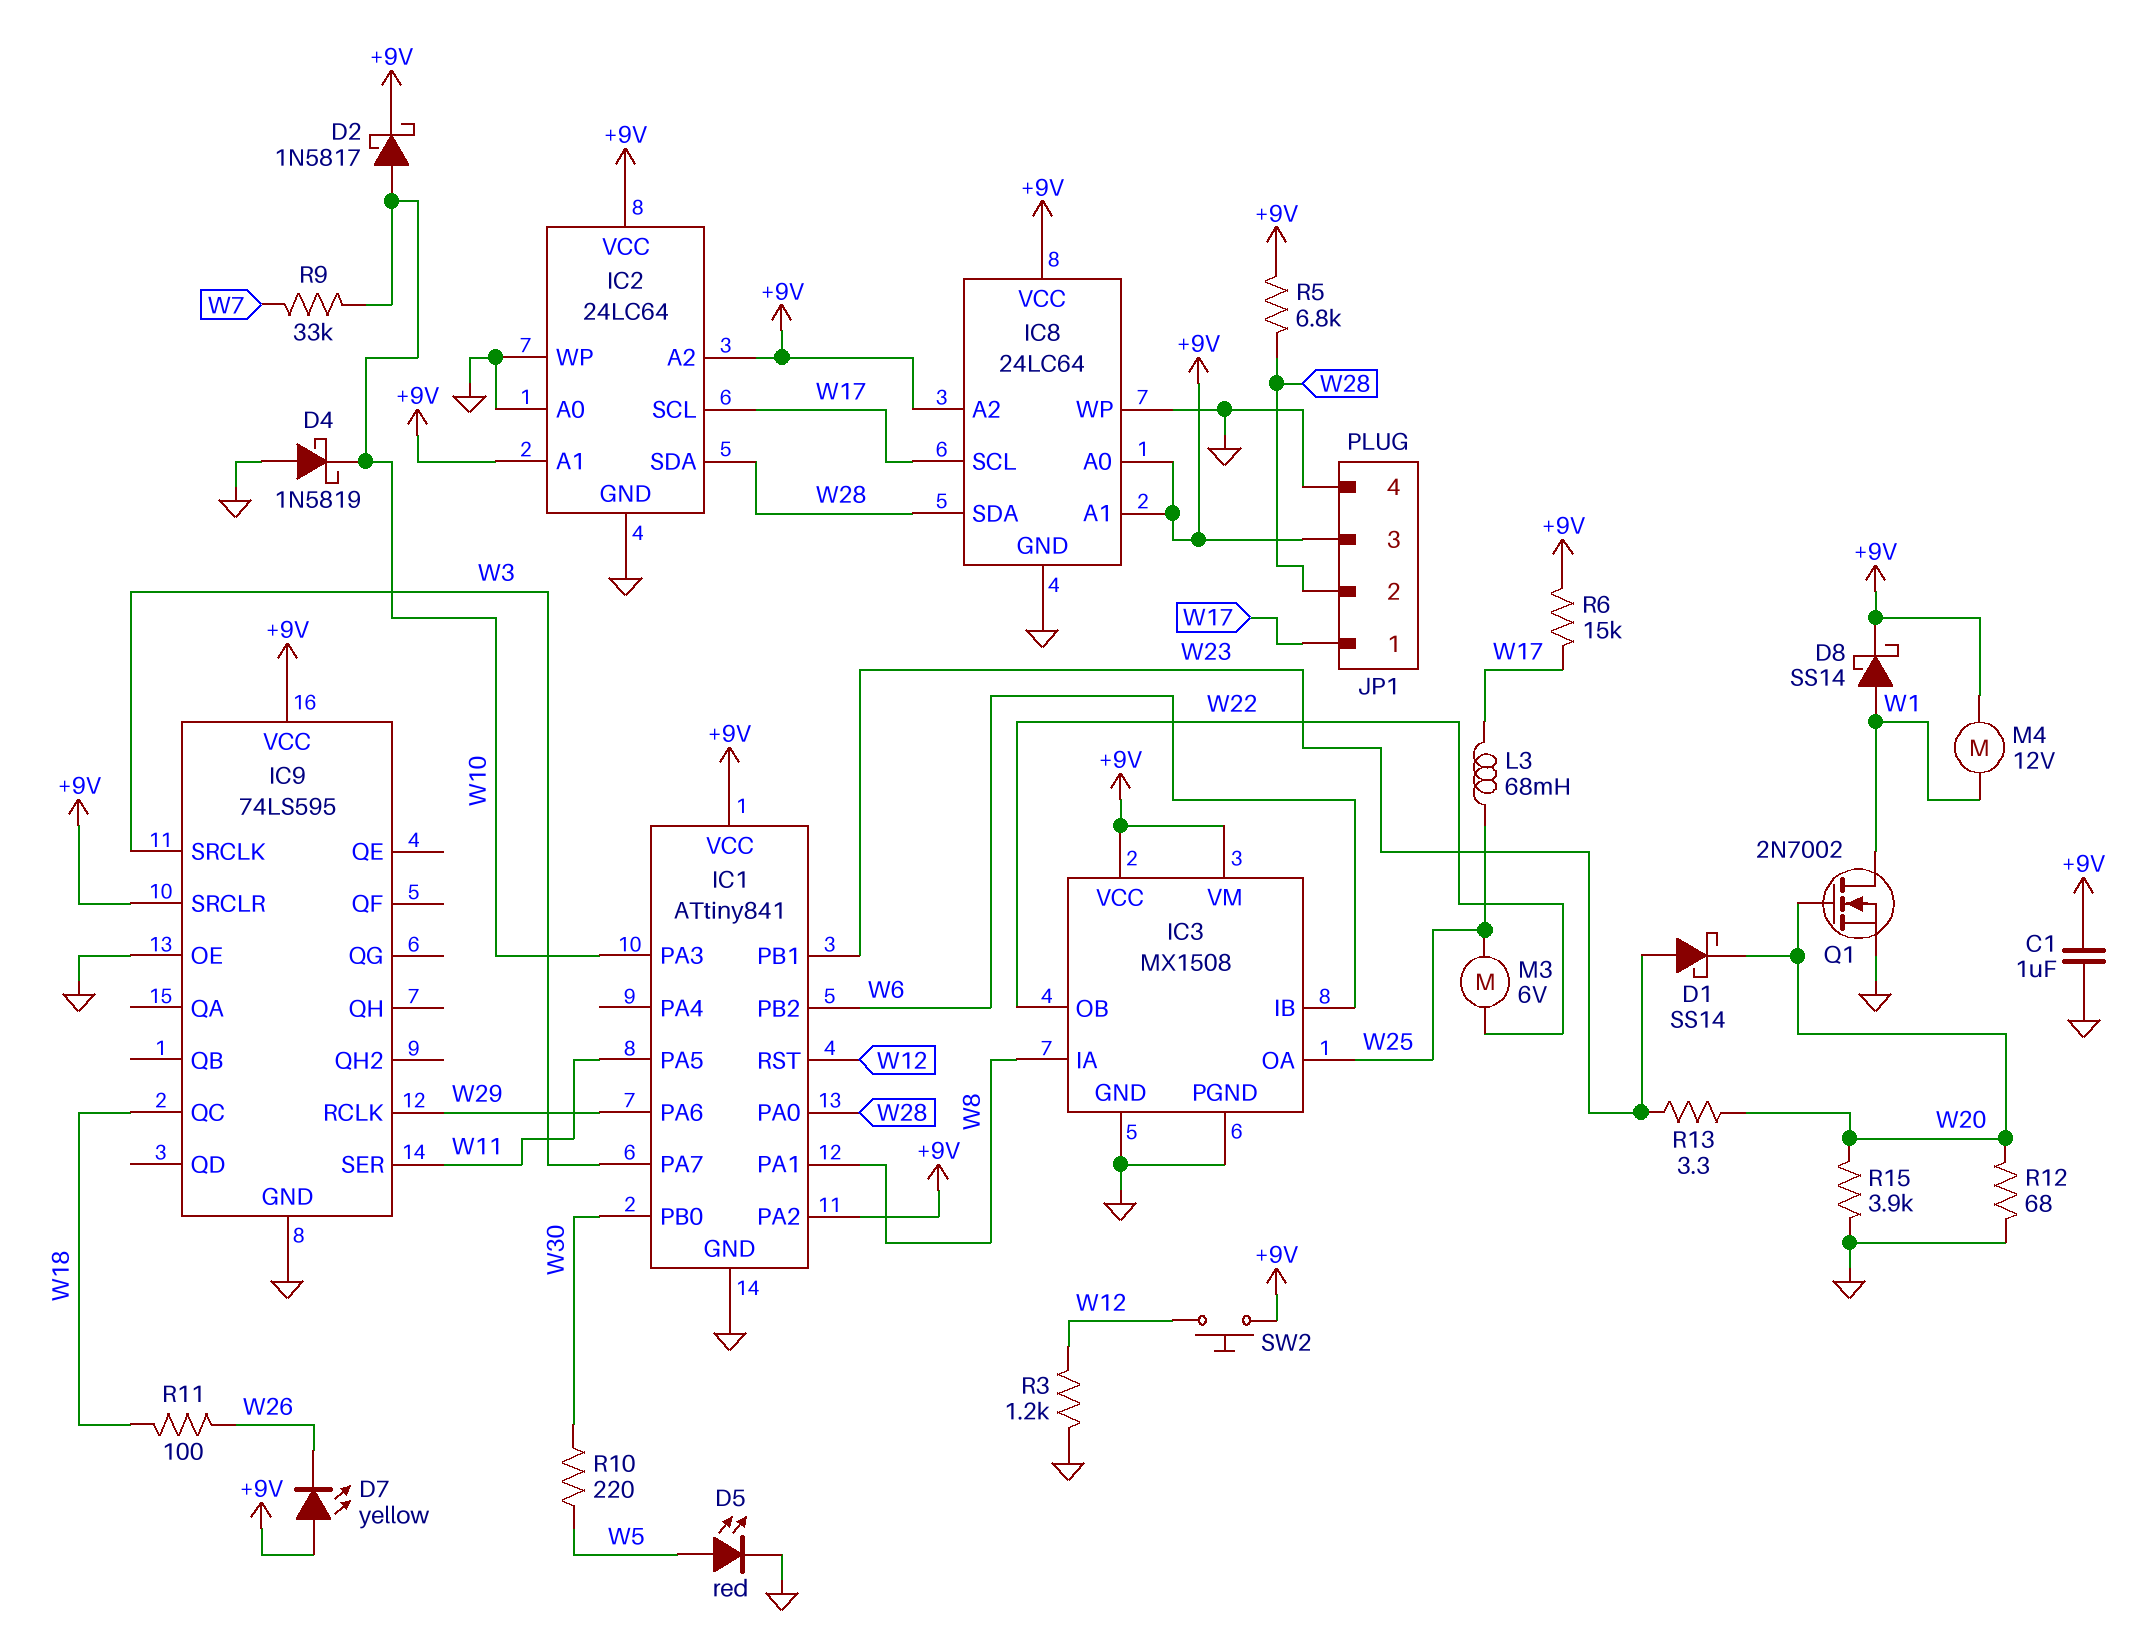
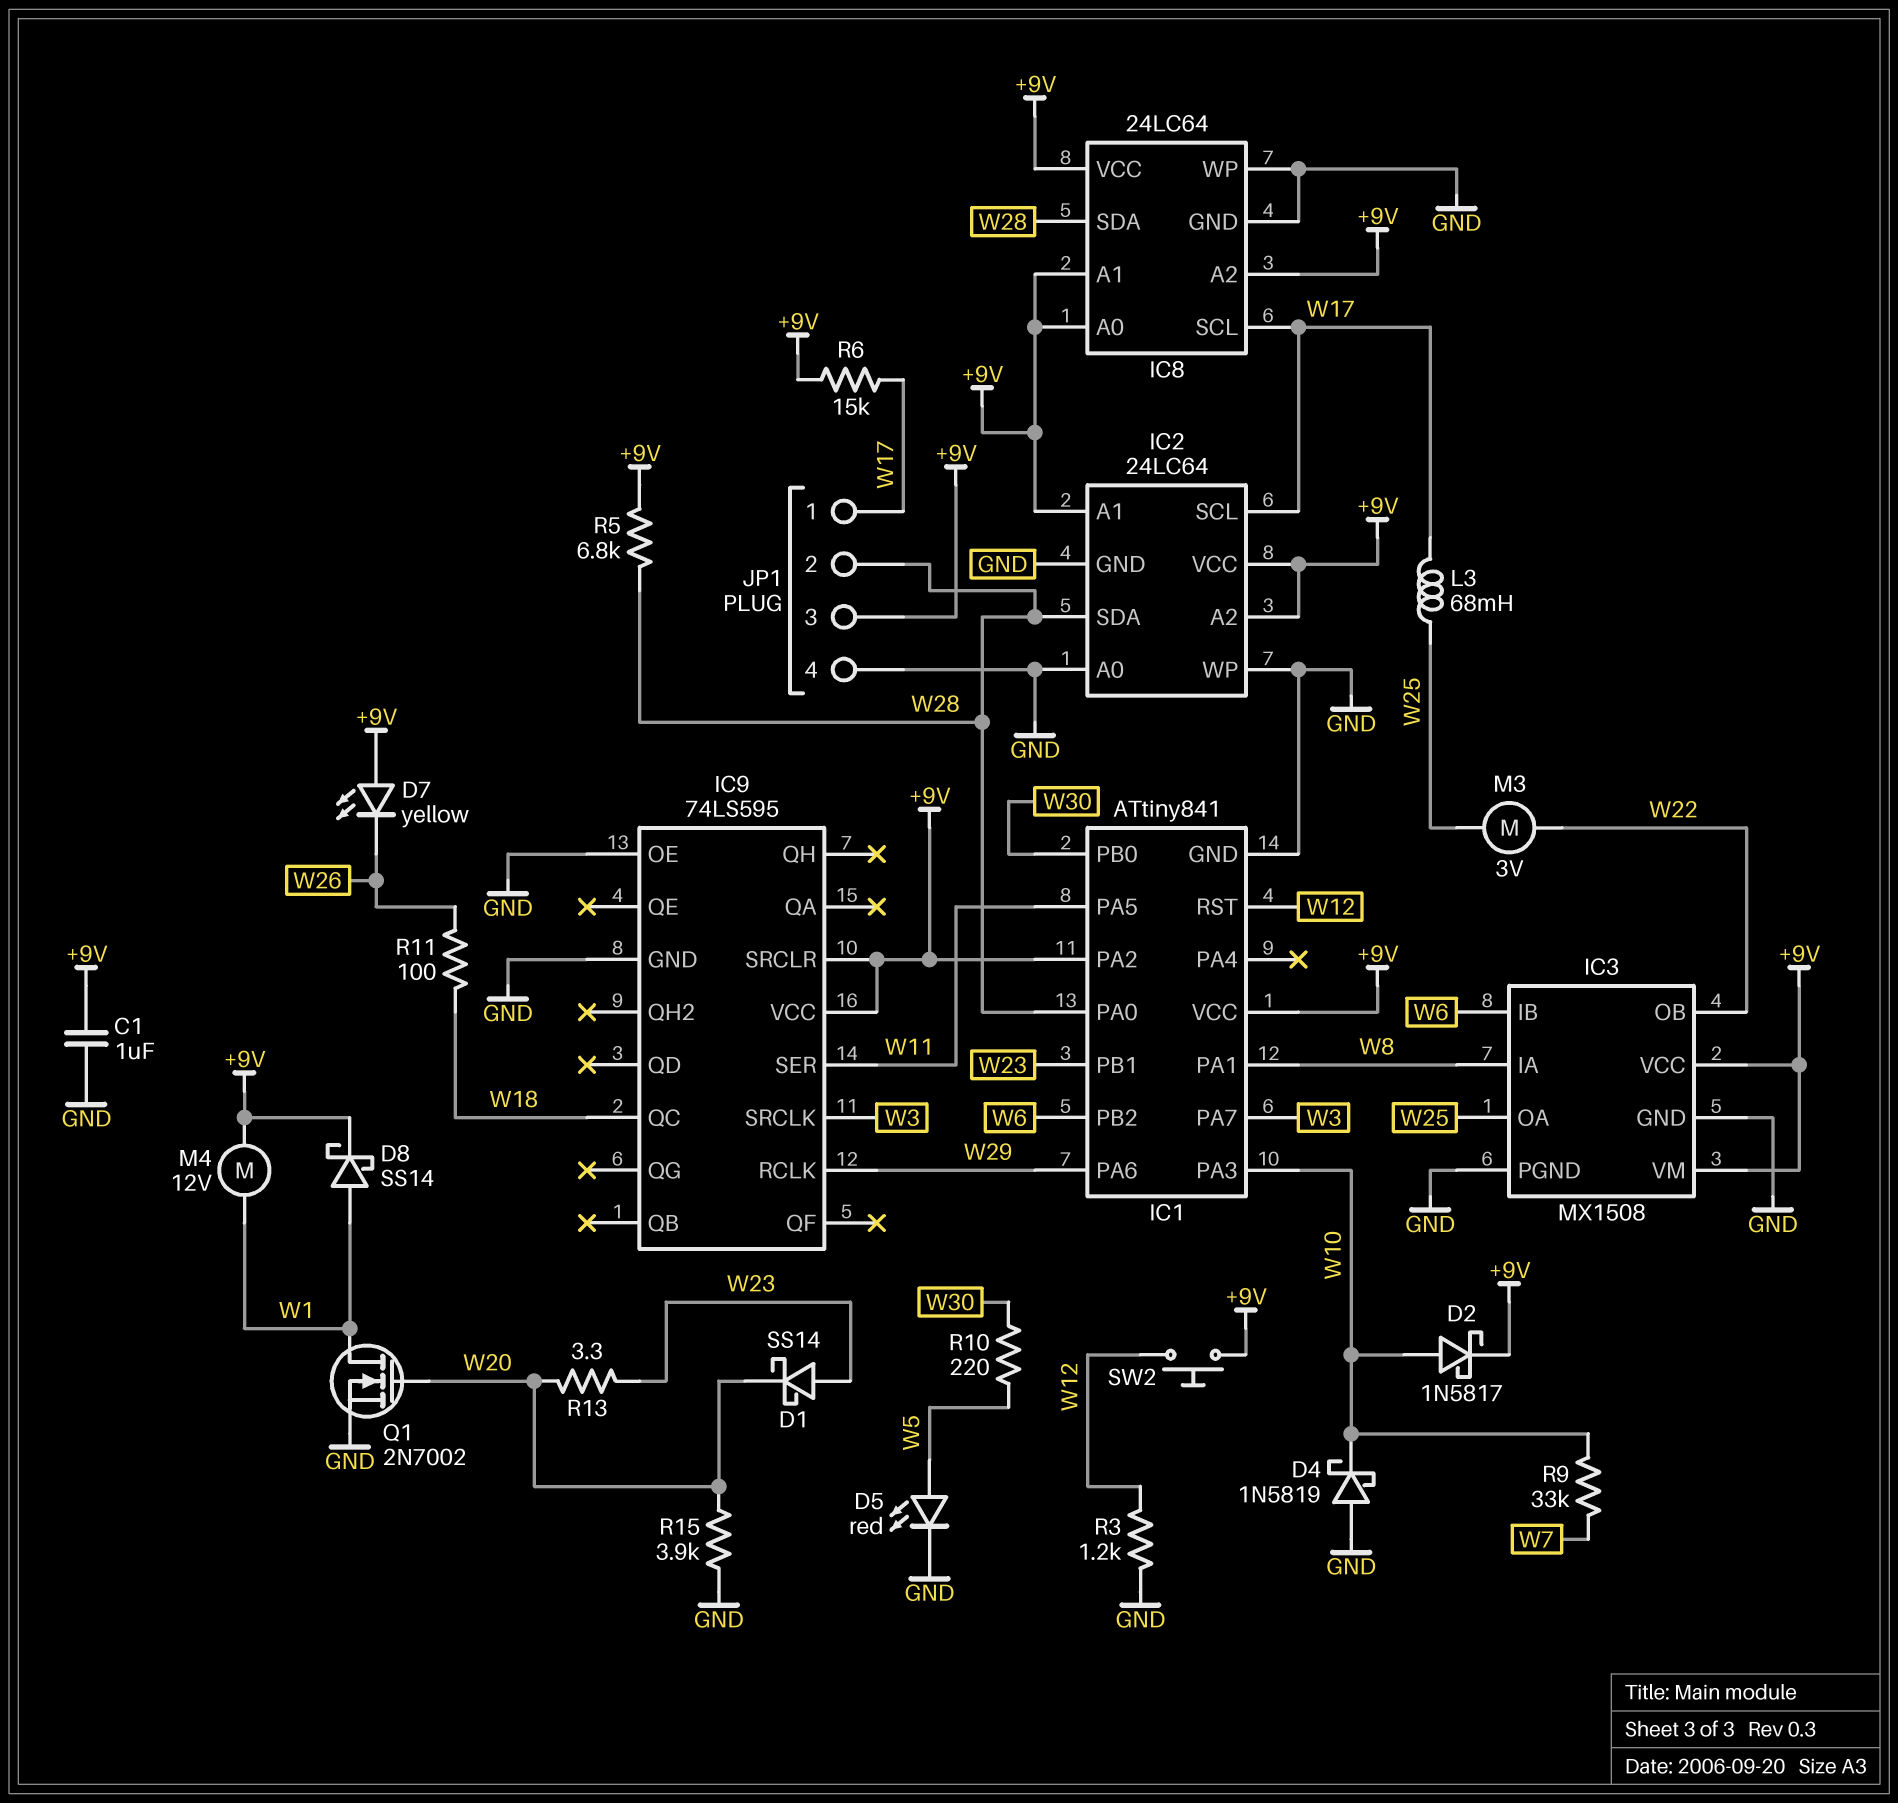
M3: motor 6V (W22, W25) -> motor 3V (W22, W25)
R12: 68 (GND, W20) -> none

